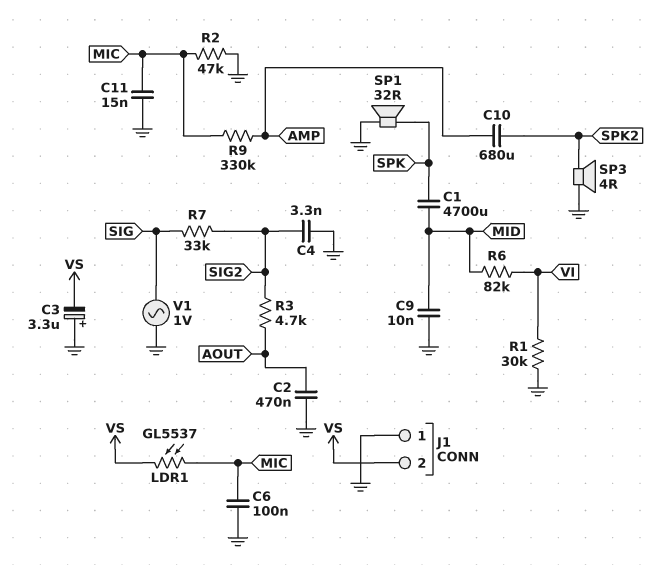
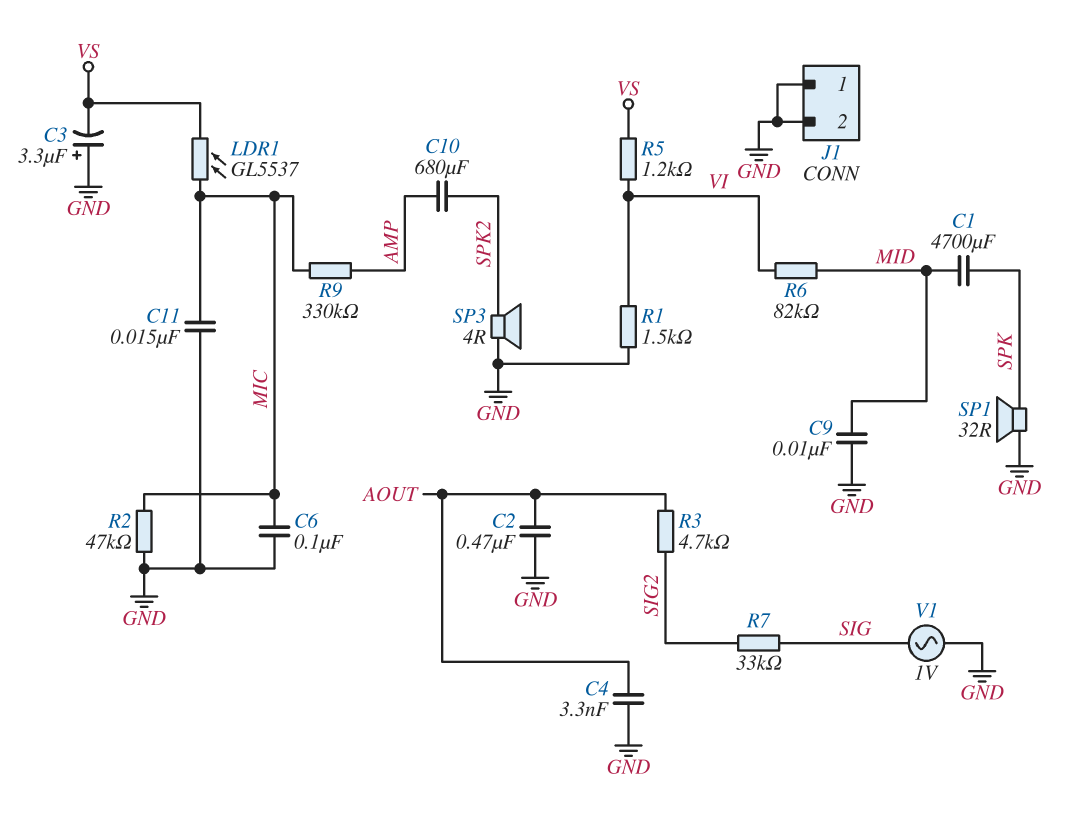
C4: 3.3nF (GND, SIG2) -> 3.3nF (AOUT, GND)
J1 pin 2: VS -> GND
R1: 30k (GND, VI) -> 1.5k (GND, VI)
R5: none -> 1.2k (VI, VS)

